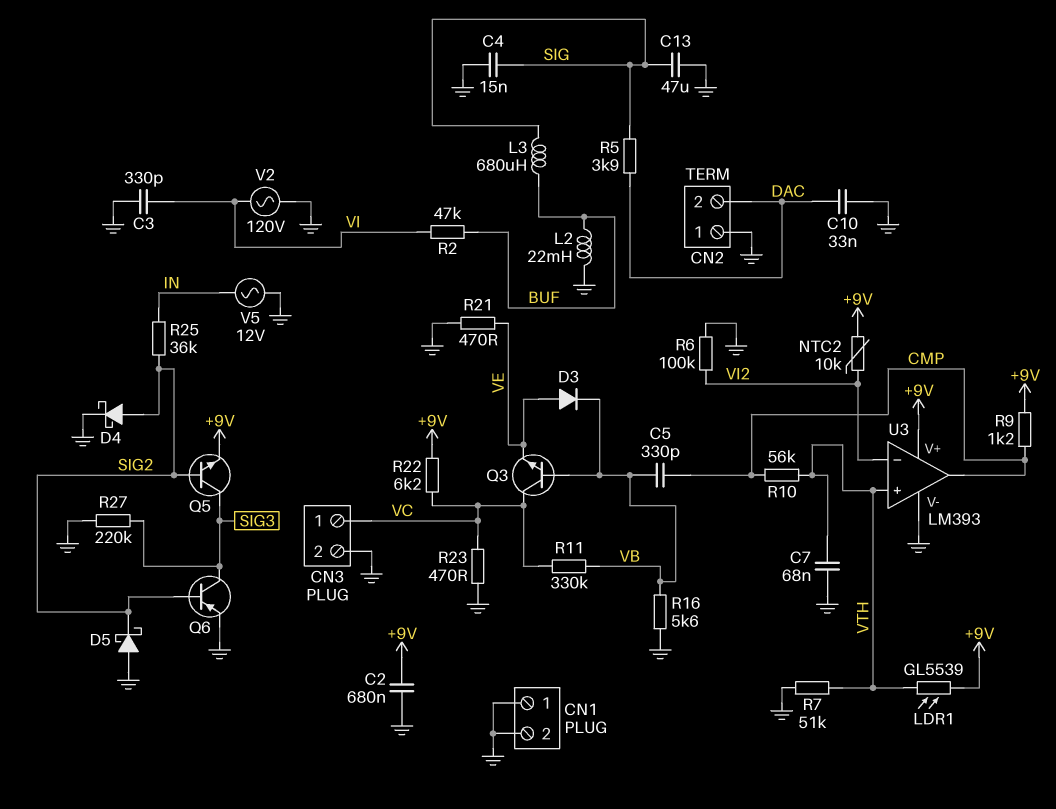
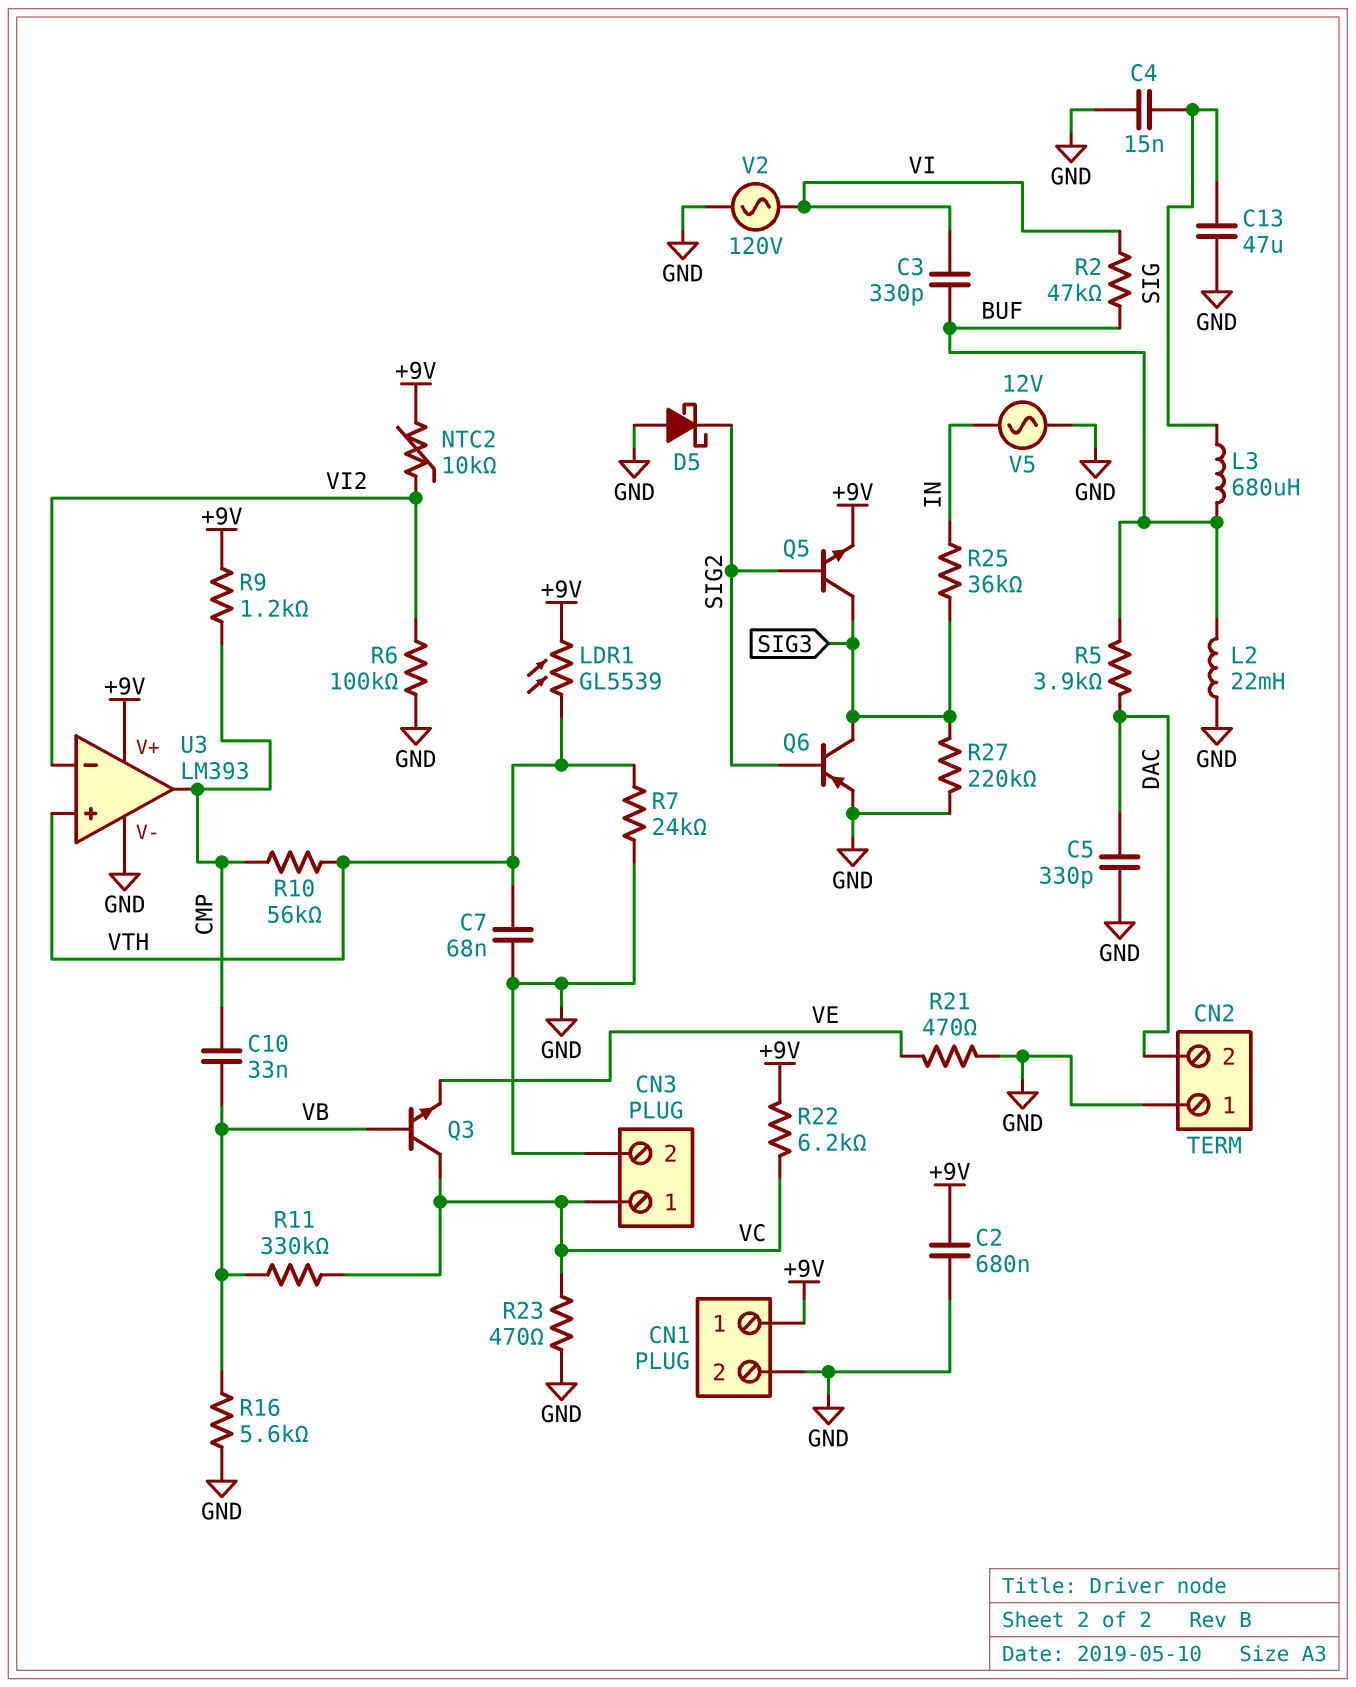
C3: 330pF (GND, VI) -> 330pF (BUF, VI)
C5: 330pF (CMP, VB) -> 330pF (DAC, GND)
C10: 33nF (DAC, GND) -> 33nF (CMP, VB)
CN1 pin 1: GND -> +9V
D3: diode (A VE, K VB) -> none
D4: schottky (A SIG2, K GND) -> none
R5: 3.9k (DAC, SIG) -> 3.9k (BUF, DAC)
R7: 51k (GND, VTH) -> 24k (GND, VTH)
R25: 36k (IN, SIG2) -> 36k (IN, SIG3)

